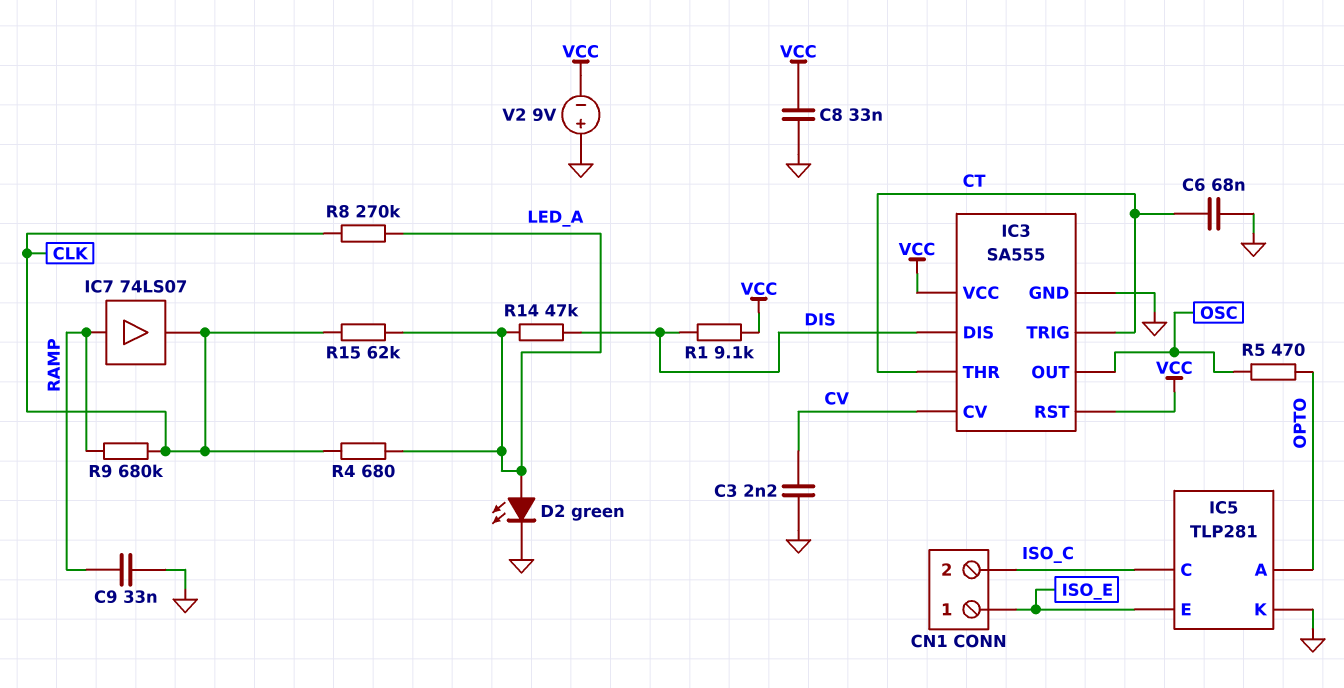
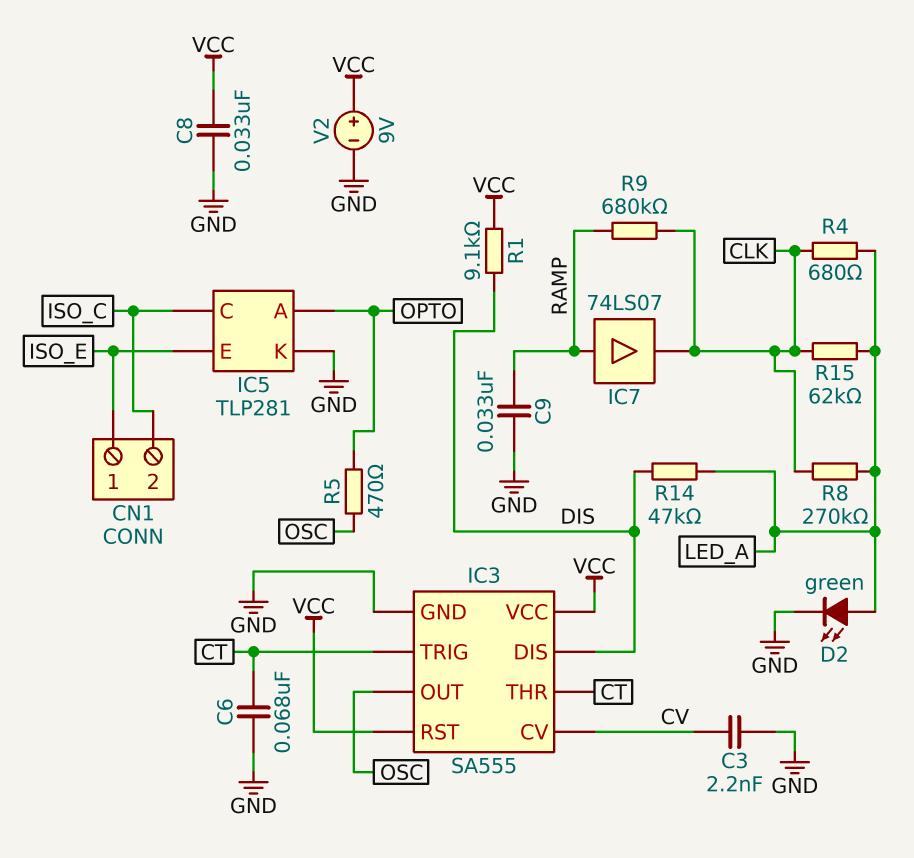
V2: 9V (plus GND, minus VCC) -> 9V (plus VCC, minus GND)

